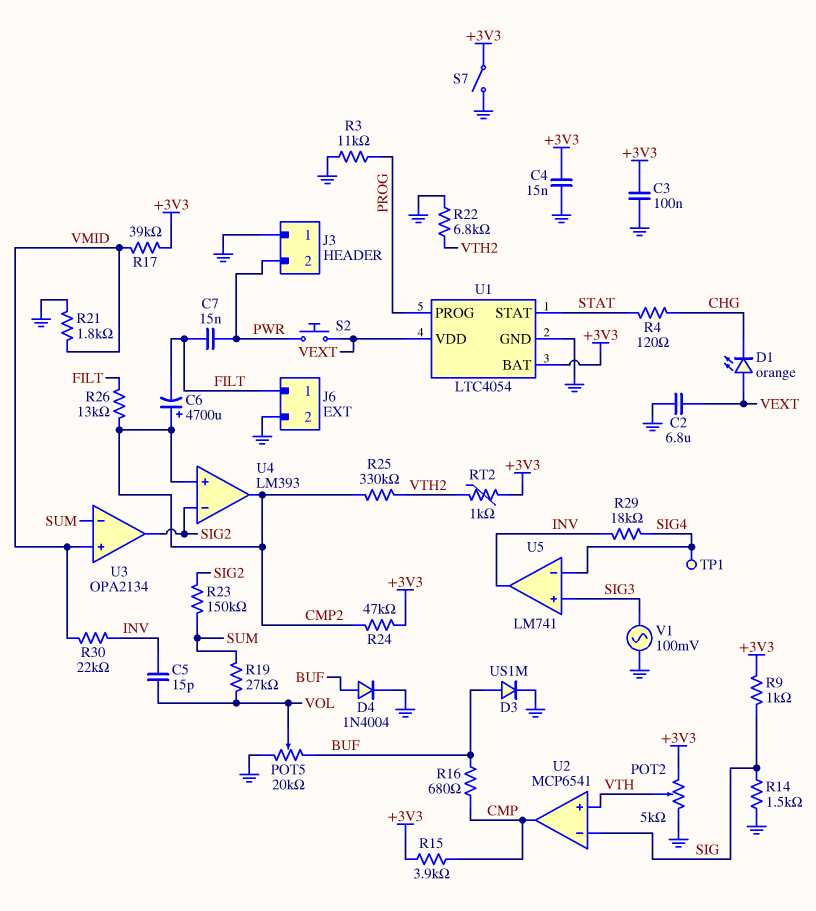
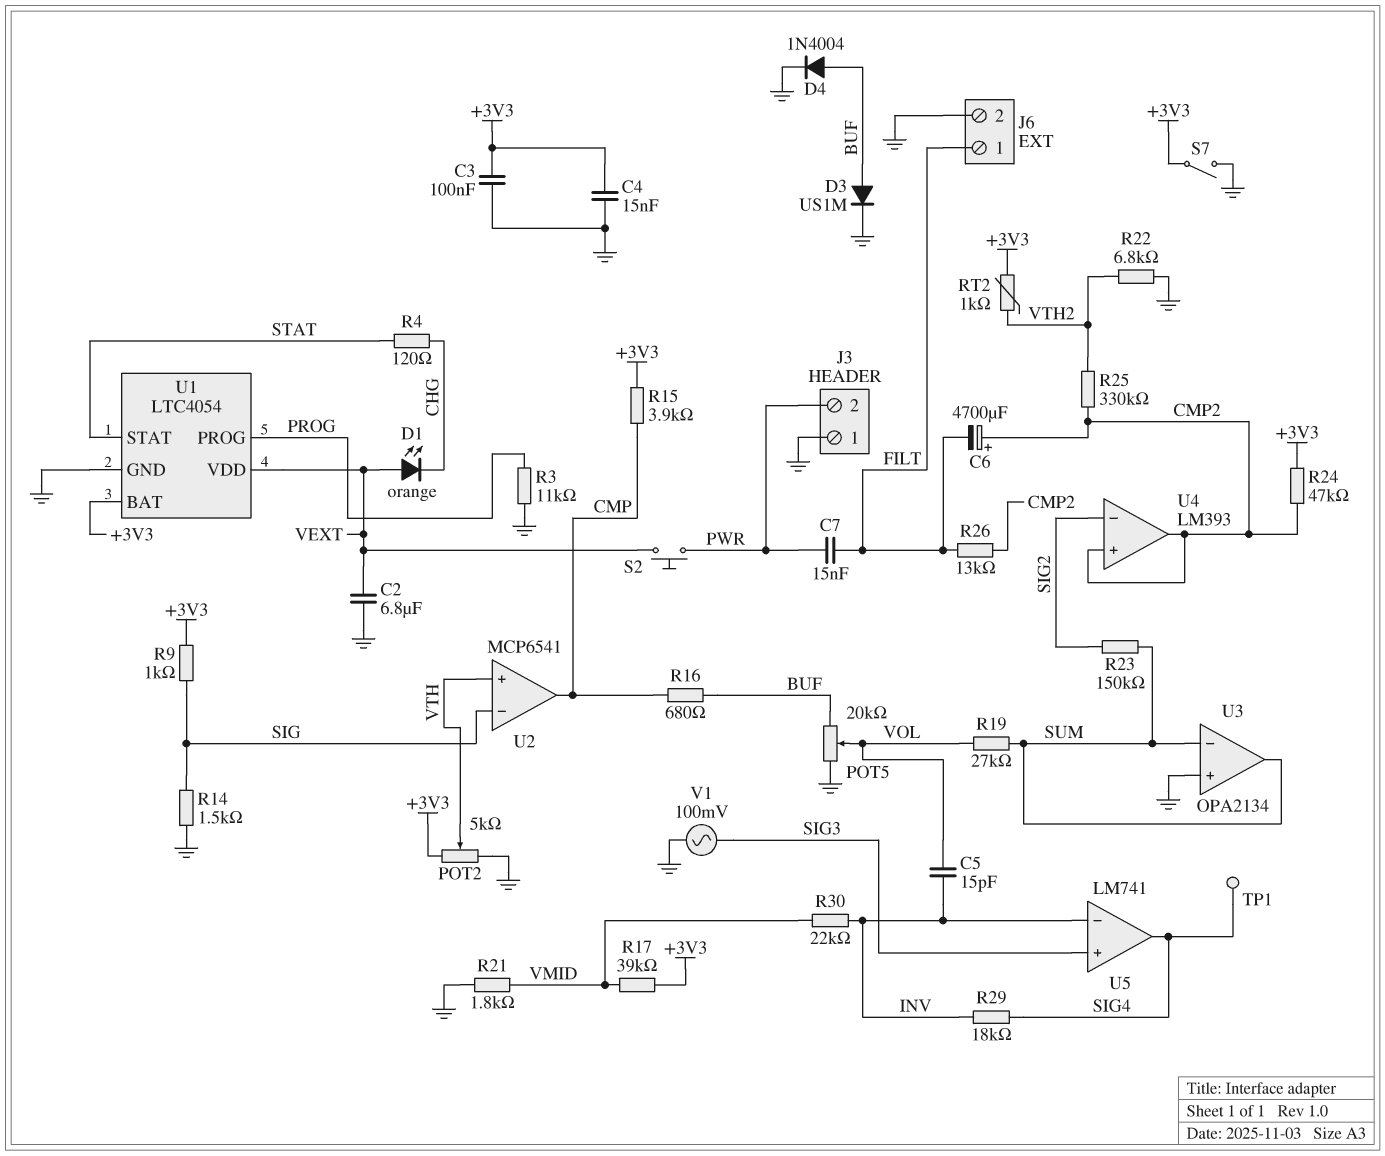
U3 pin in+: VMID -> GND
U3 pin out: SIG2 -> SUM
U5 pin in-: SIG4 -> INV
U5 pin out: INV -> SIG4

